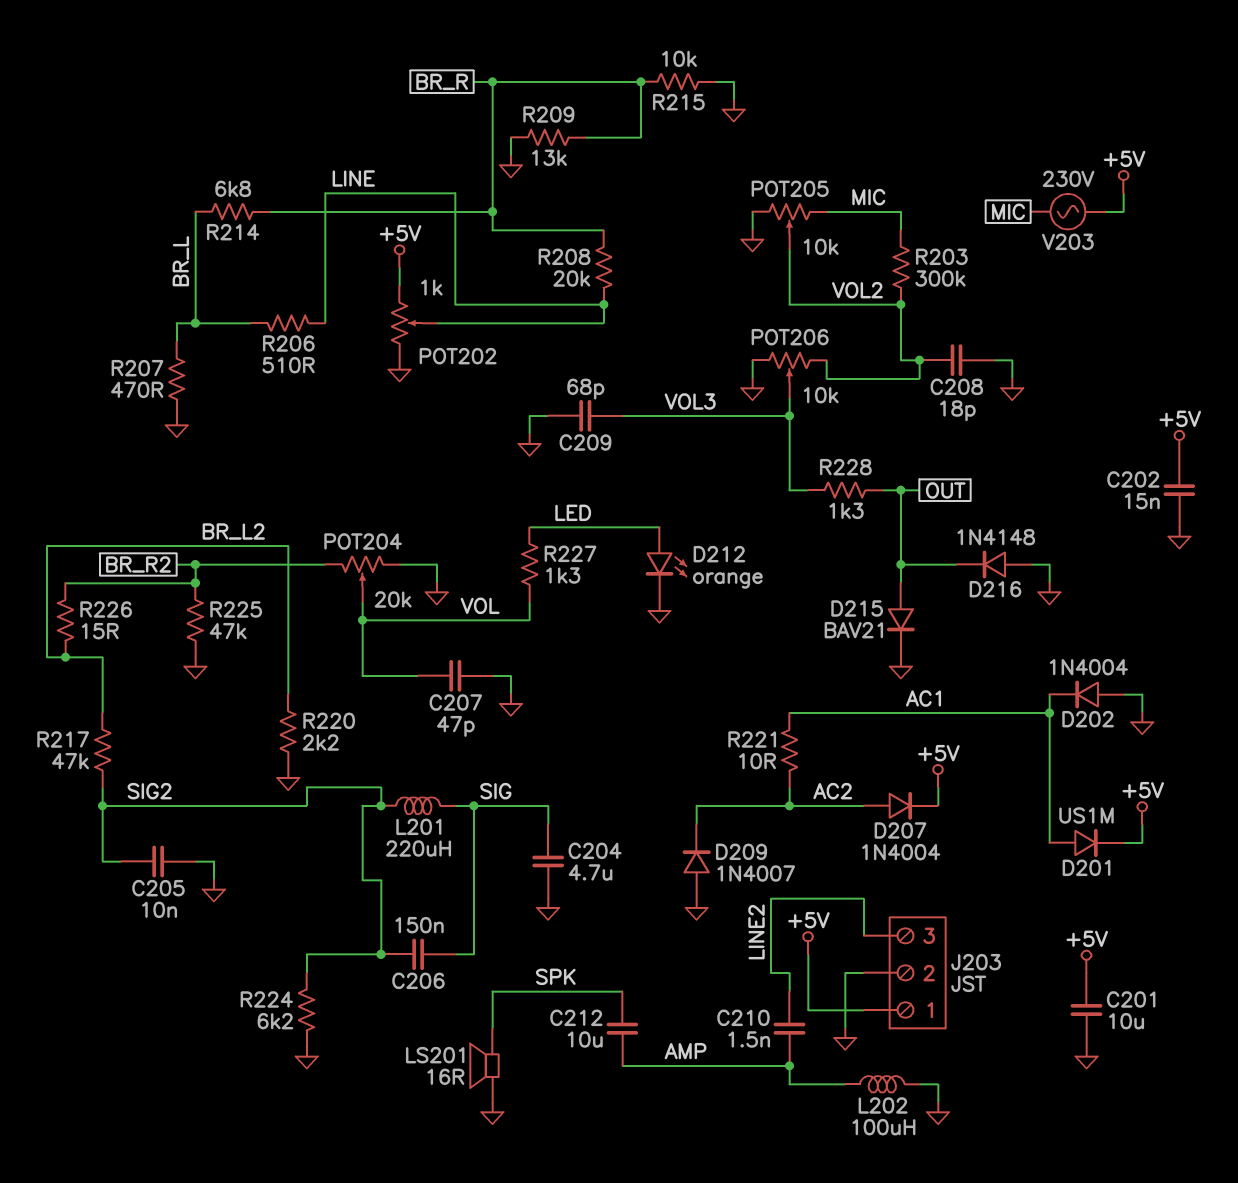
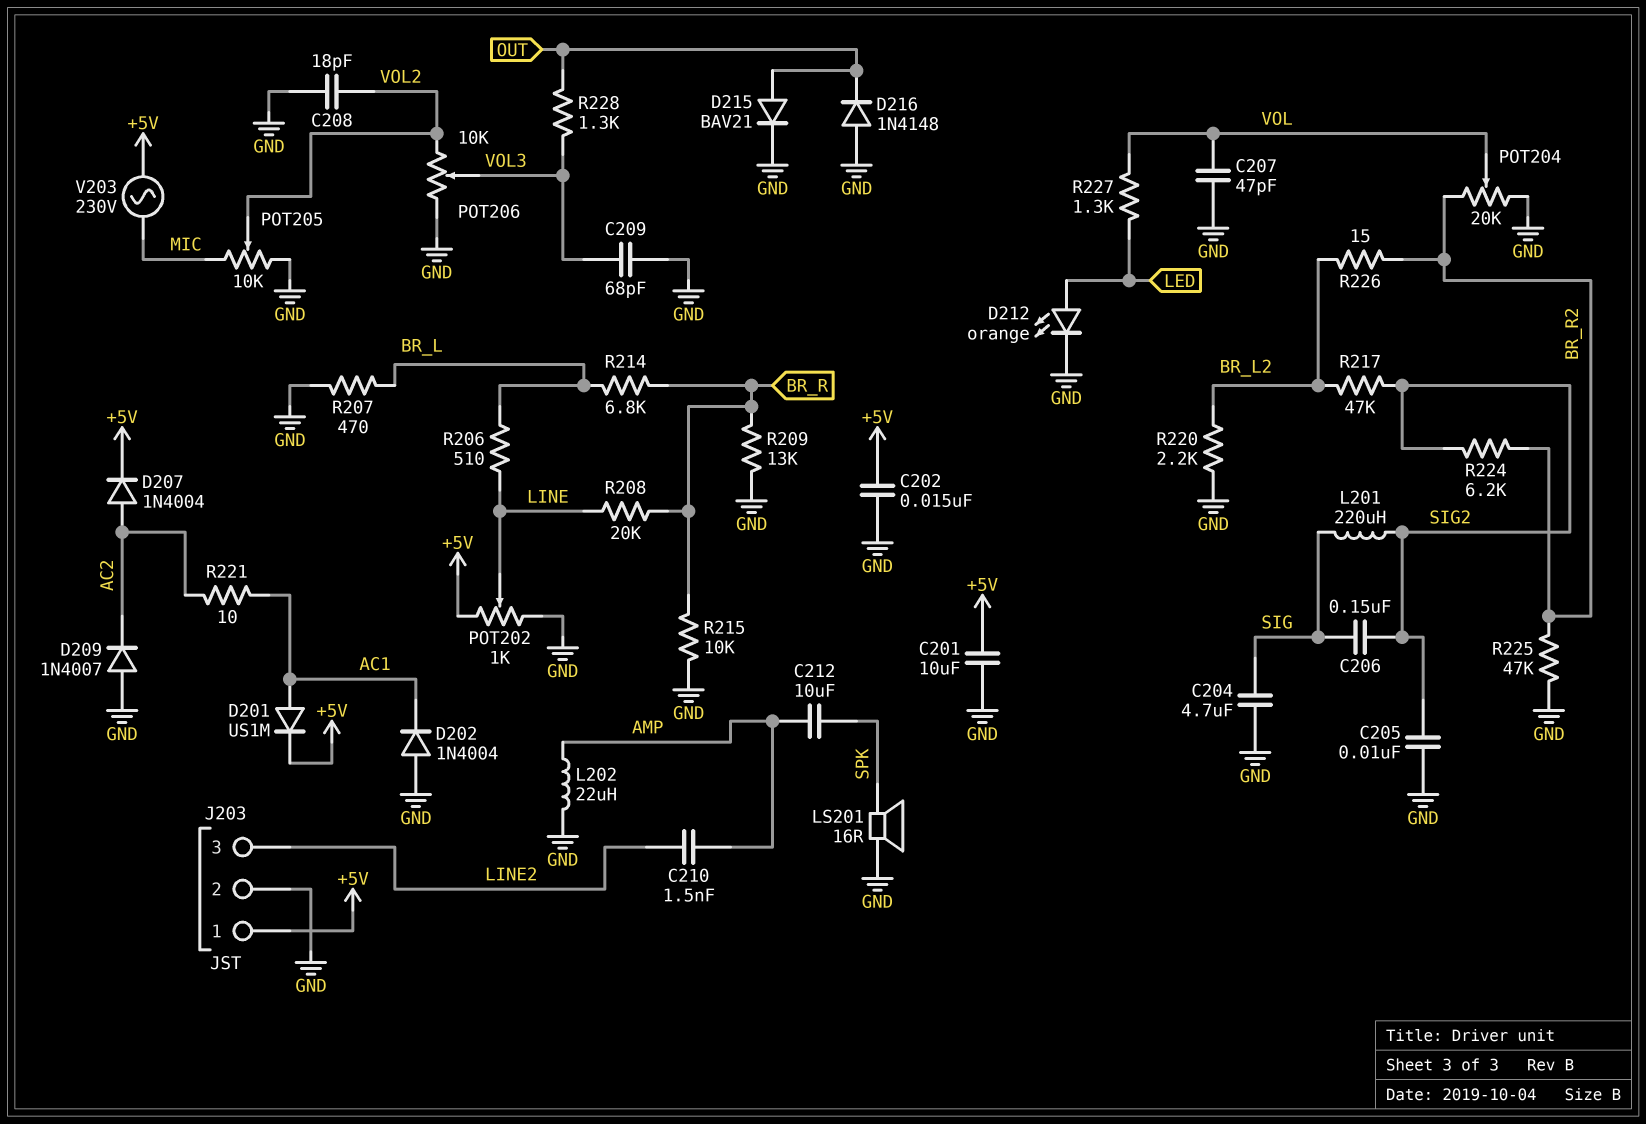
L202: 100uH (AMP, GND) -> 22uH (AMP, GND)
R203: 300k (MIC, VOL2) -> none
R224: 6.2k (GND, SIG2) -> 6.2k (BR_R2, SIG2)

